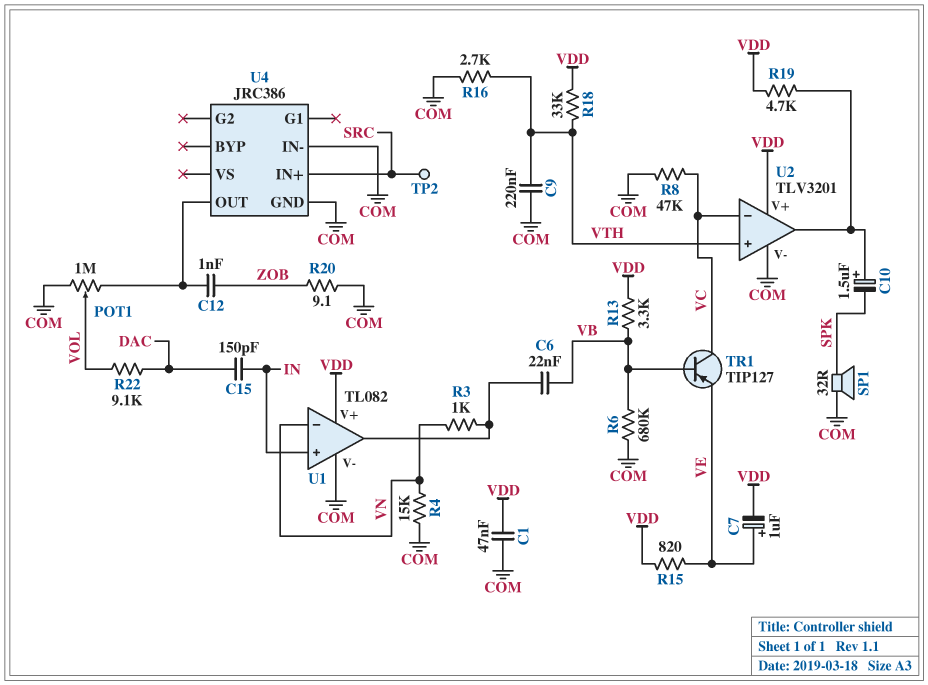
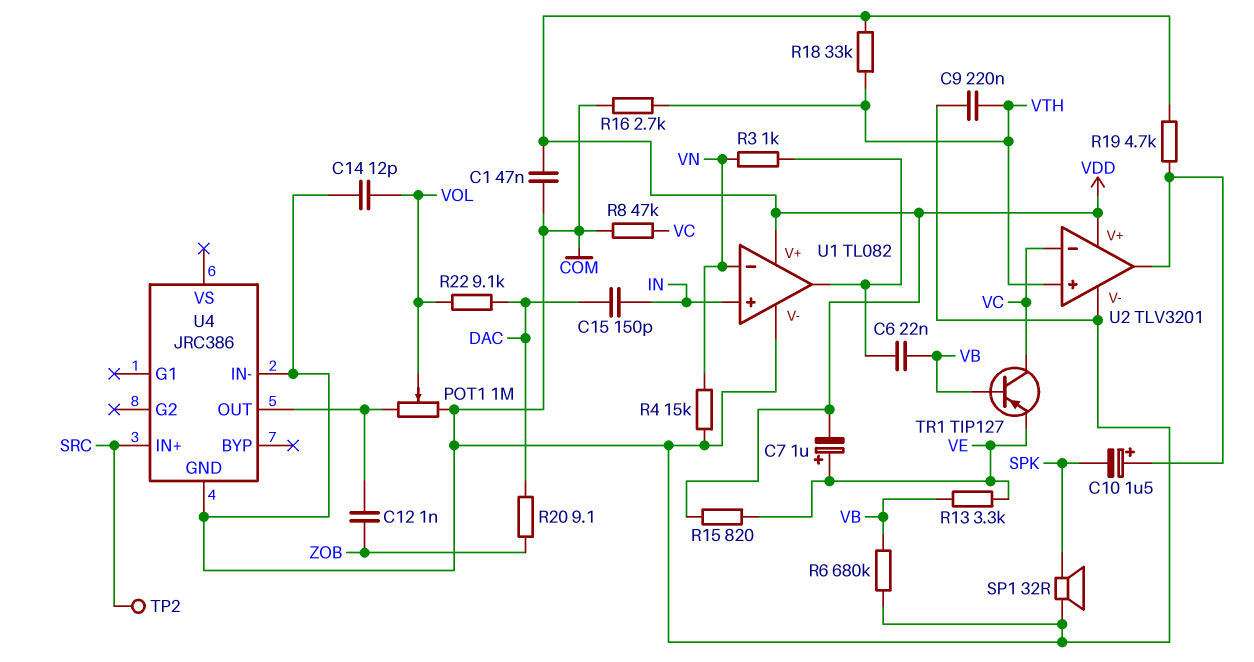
C14: none -> 12pF (COM, VOL)
R13: 3.3k (VB, VDD) -> 3.3k (VB, VE)
R20: 9.1 (COM, ZOB) -> 9.1 (DAC, ZOB)

